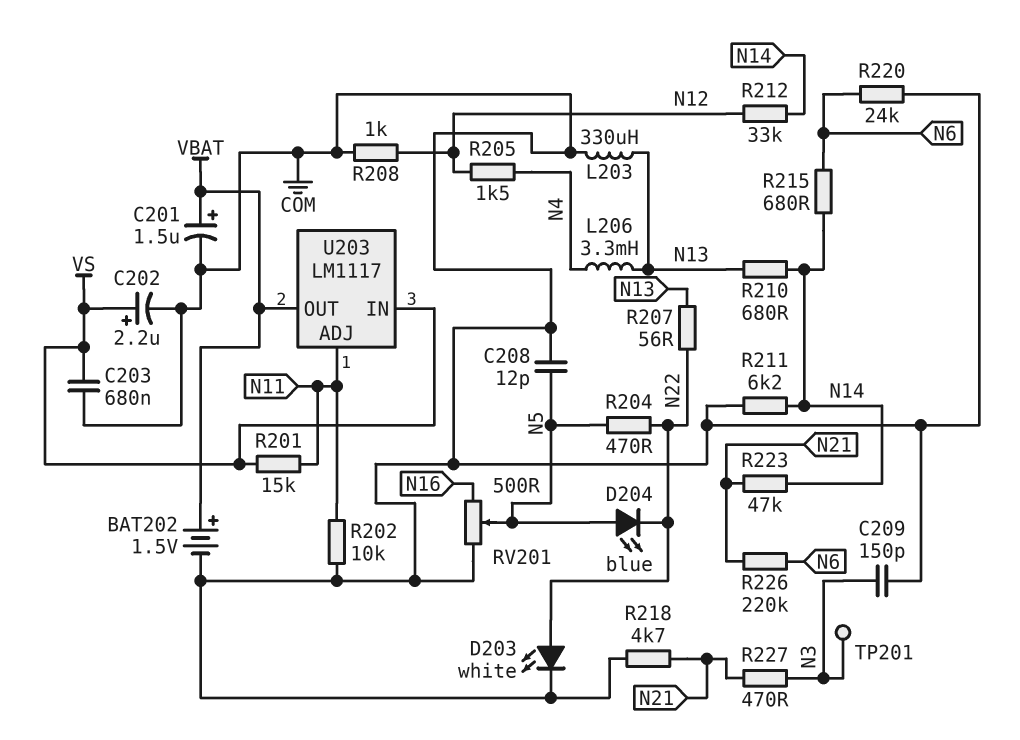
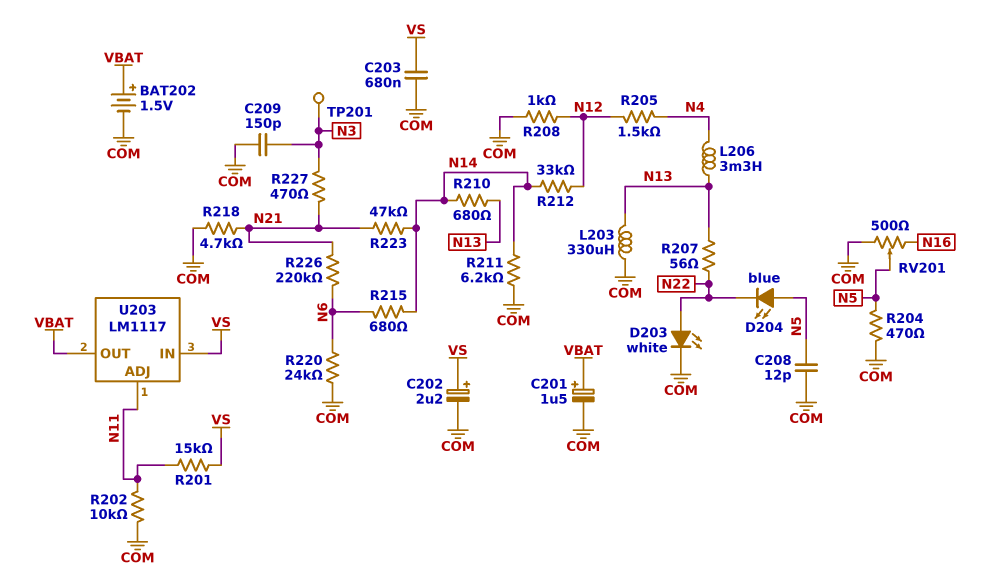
R204: 470 (N5, N22) -> 470 (COM, N5)

